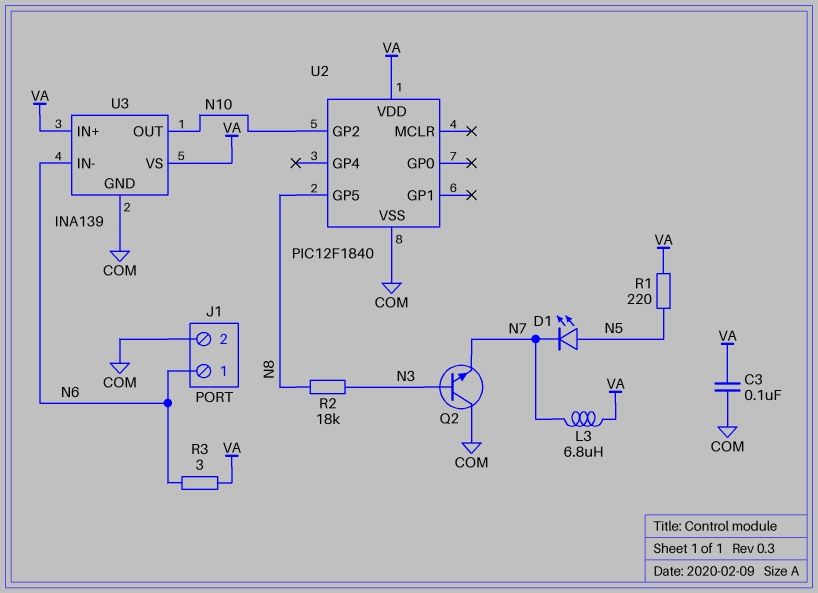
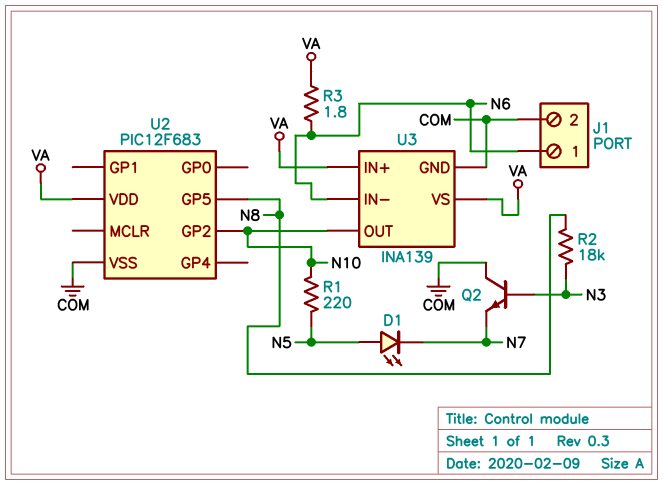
C3: 100nF (COM, VA) -> none
L3: 6.8uH (N7, VA) -> none
R1: 220 (N5, VA) -> 220 (N5, N10)
R3: 3 (N6, VA) -> 1.8 (N6, VA)
U2: PIC12F1840 -> PIC12F683

